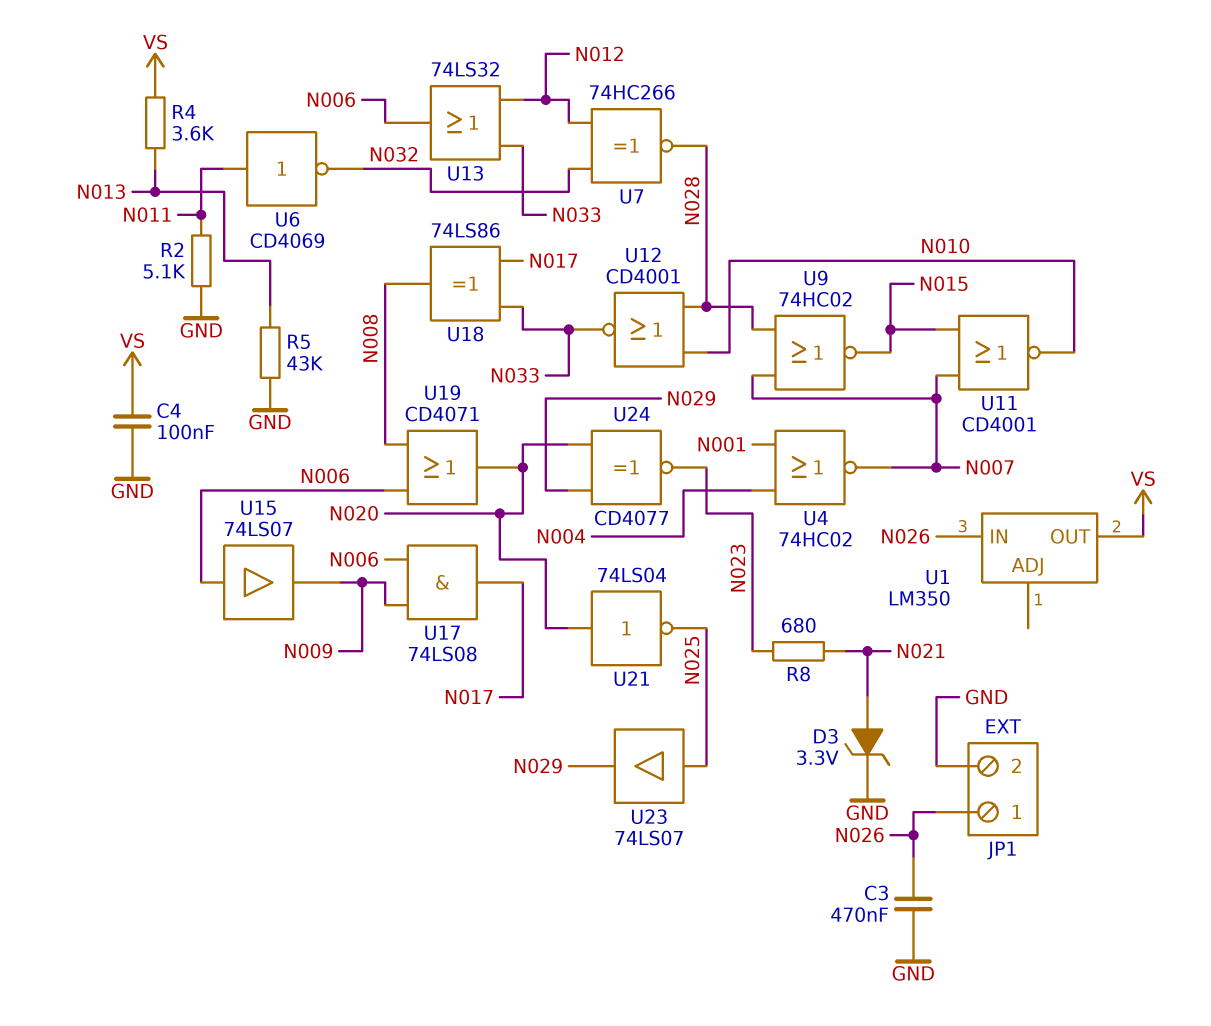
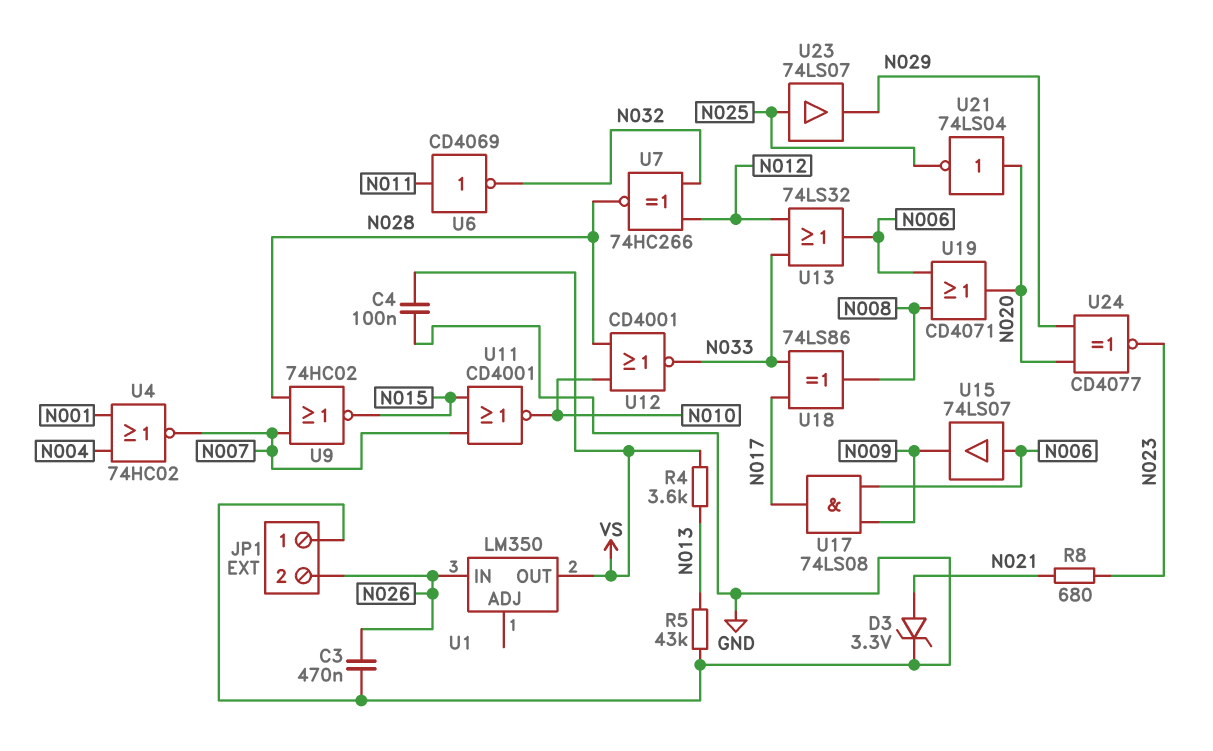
JP1 pin 1: N026 -> GND
JP1 pin 2: GND -> N026
R2: 5.1k (GND, N011) -> none

